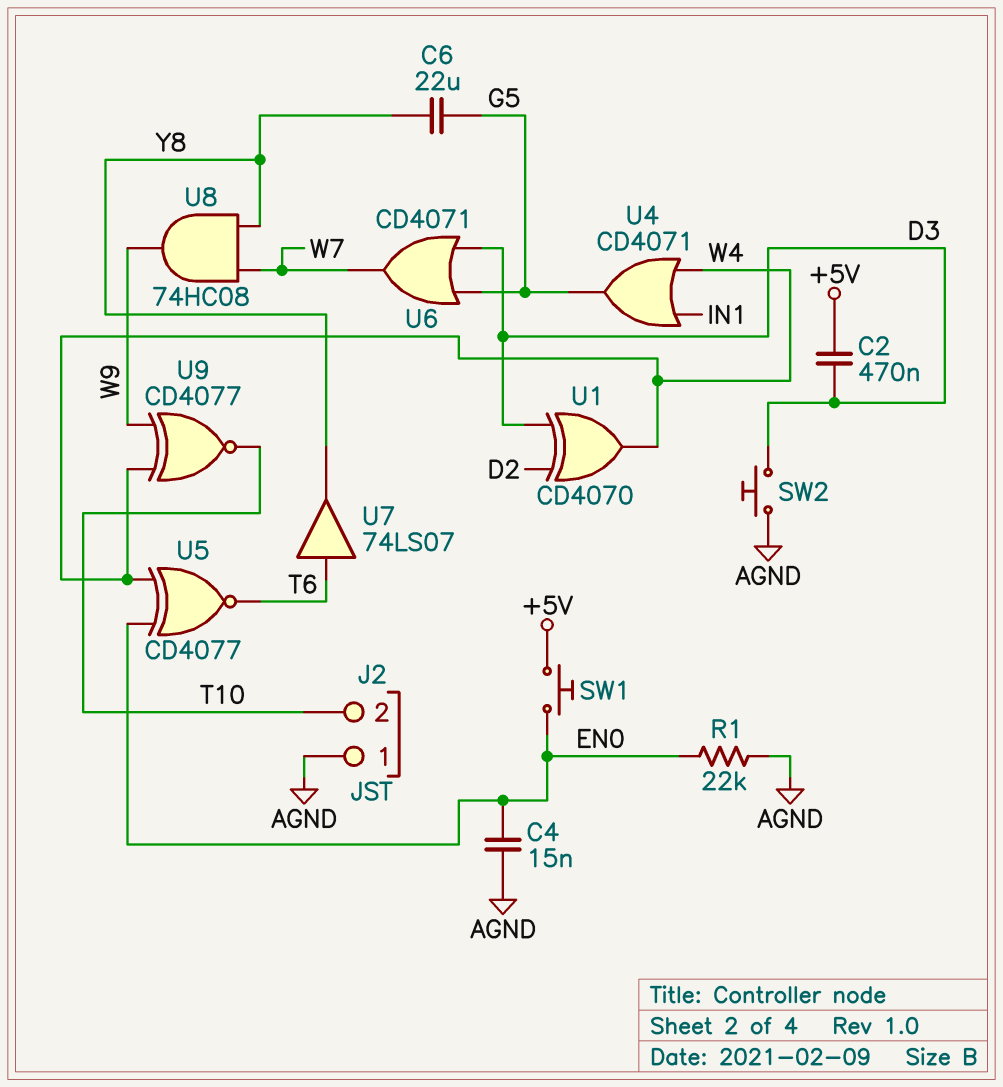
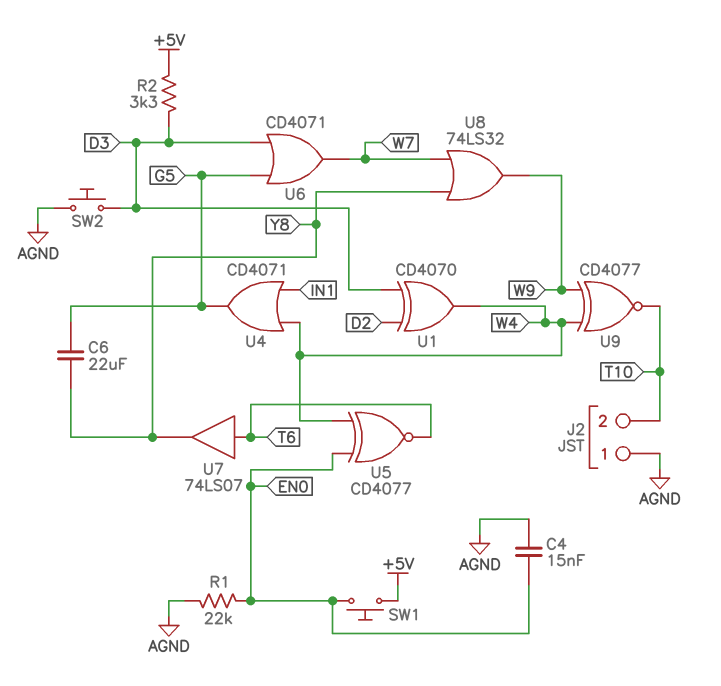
C2: 470nF (+5V, D3) -> none
R2: none -> 3.3k (+5V, D3)
U8: AND 74HC08 (in W7, in Y8, out W9) -> OR 74LS32 (in W7, in Y8, out W9)

